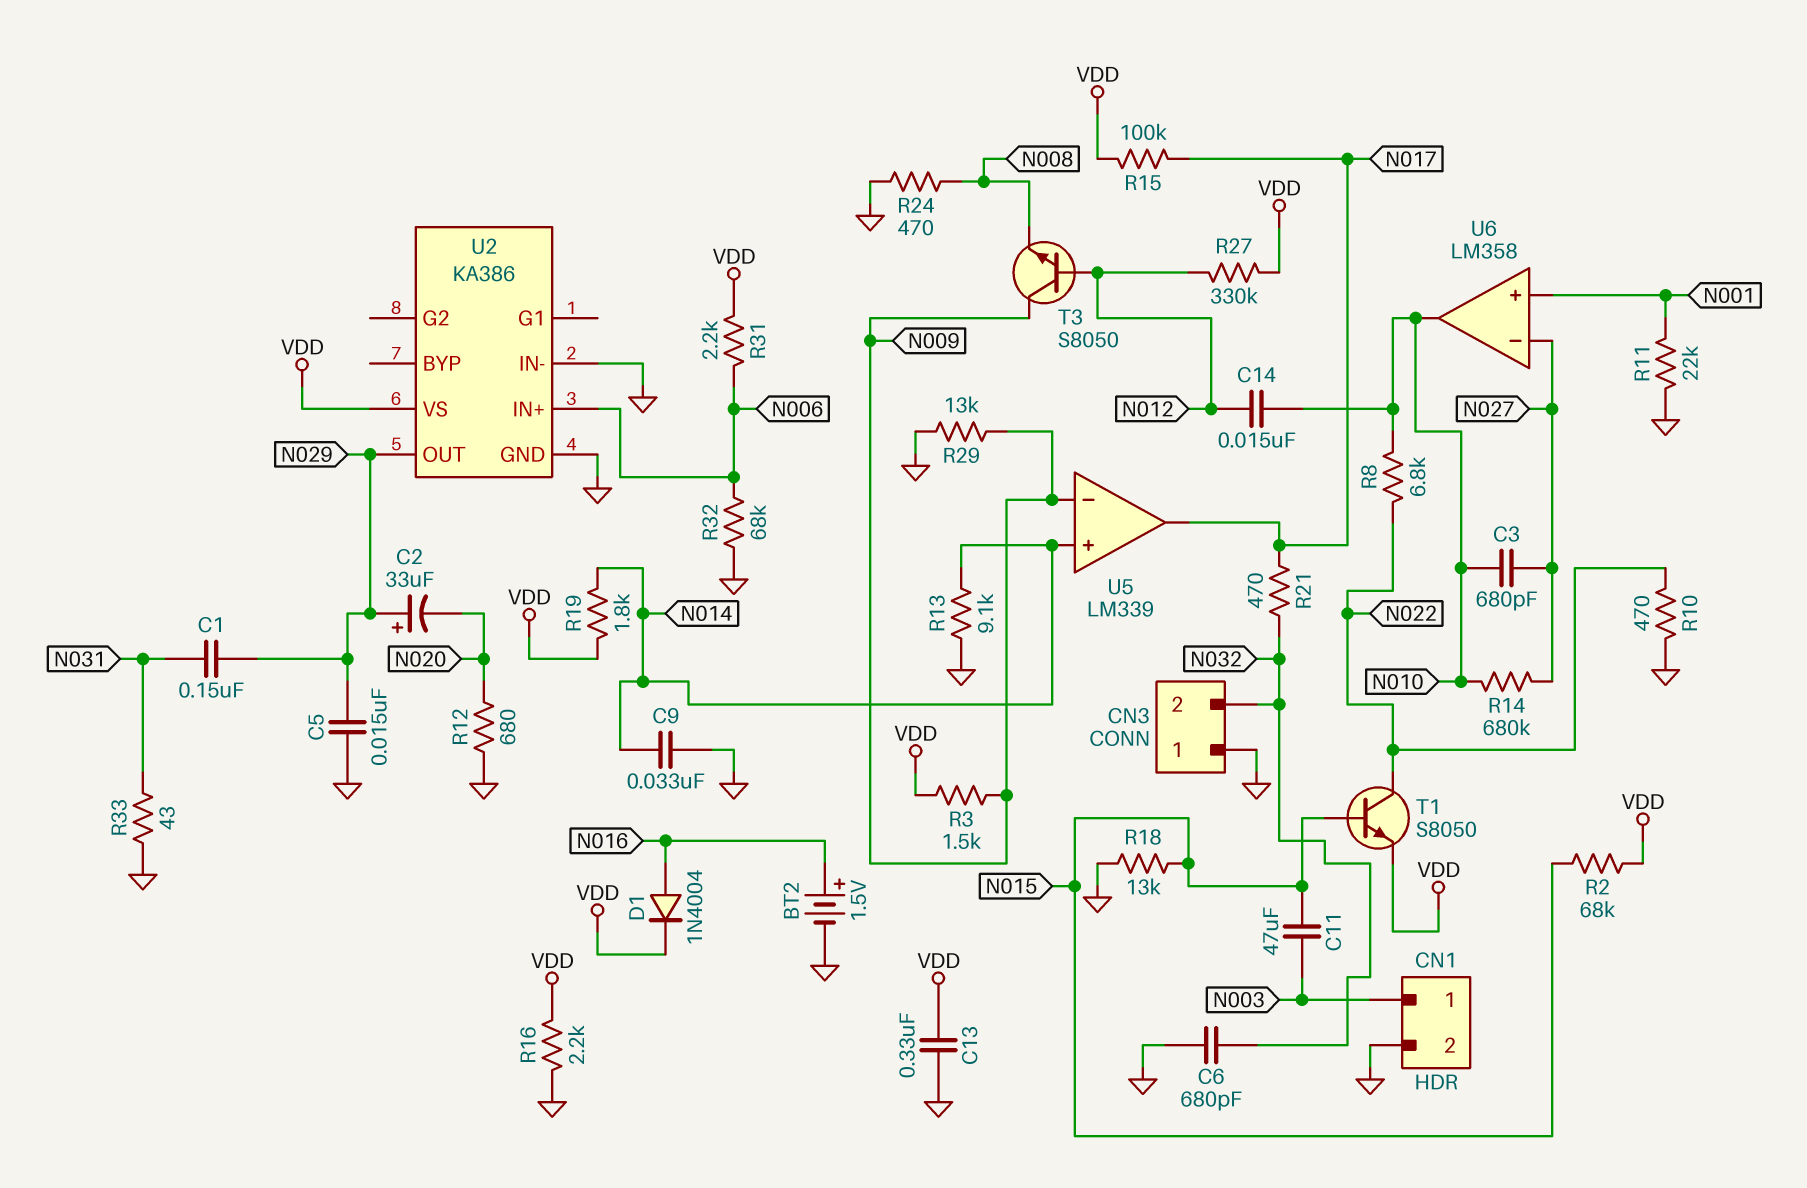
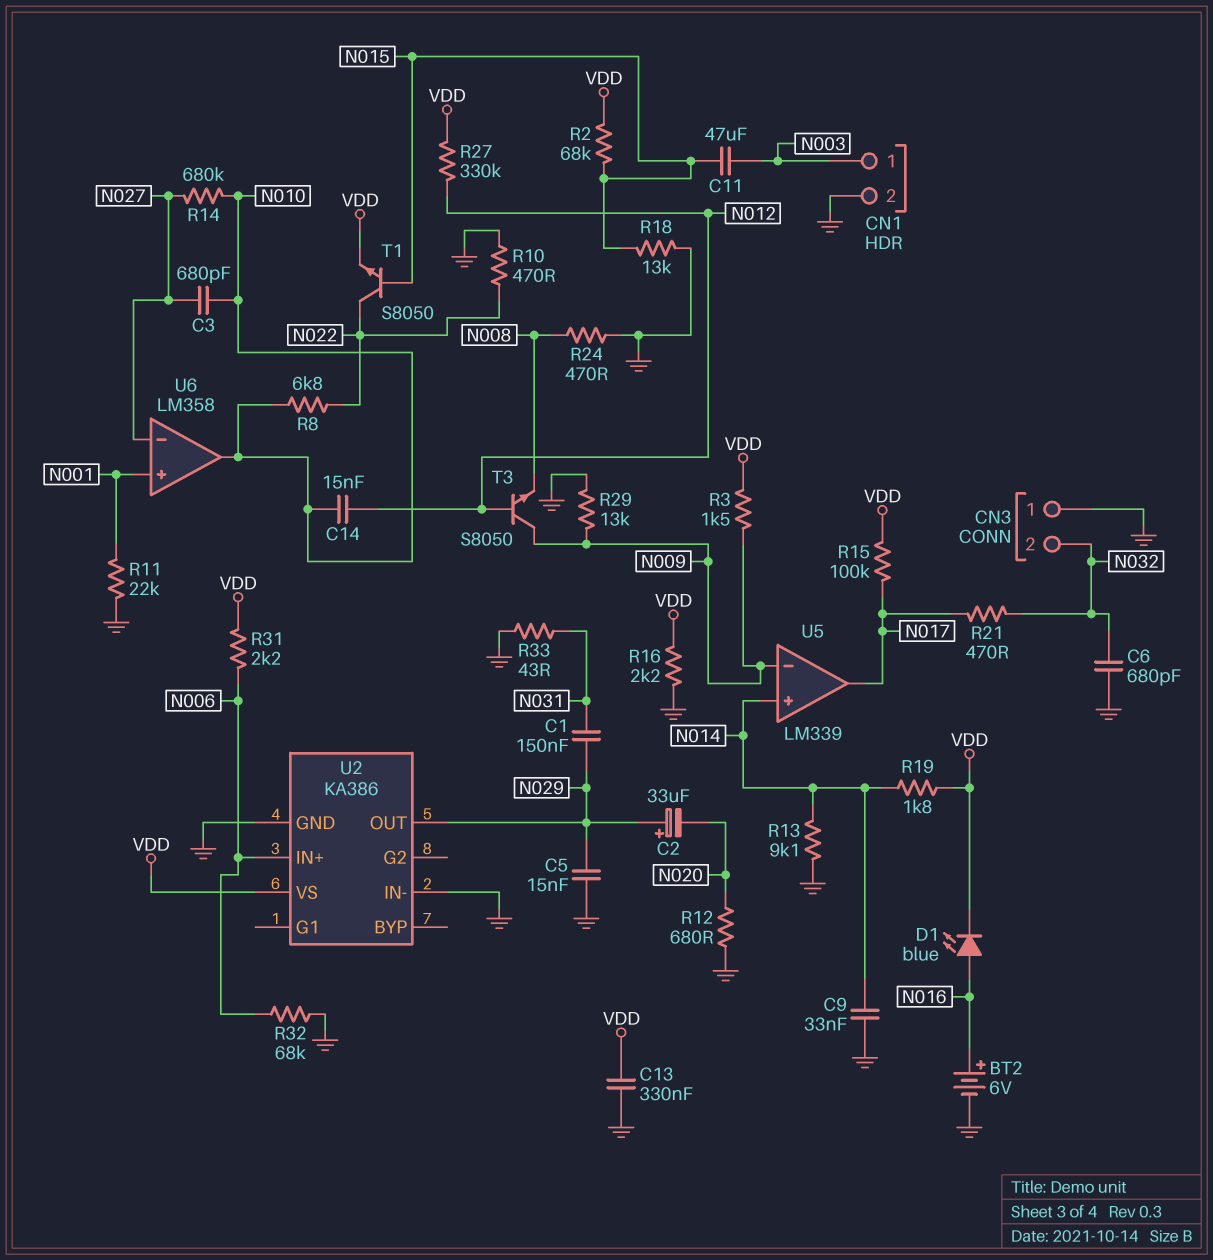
BT2: 1.5V (plus N016, minus GND) -> 6V (plus N016, minus GND)
D1: diode 1N4004 (A N016, K VDD) -> LED blue (A N016, K VDD)

